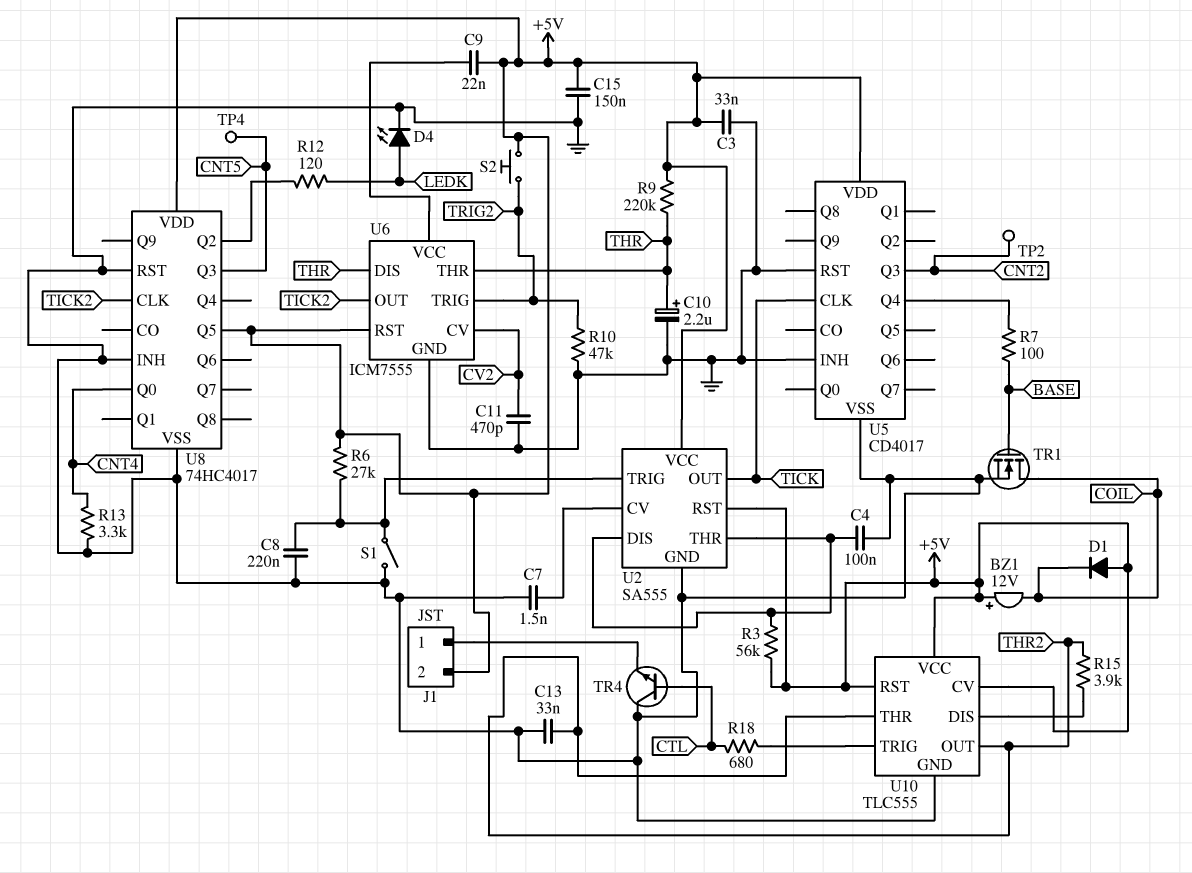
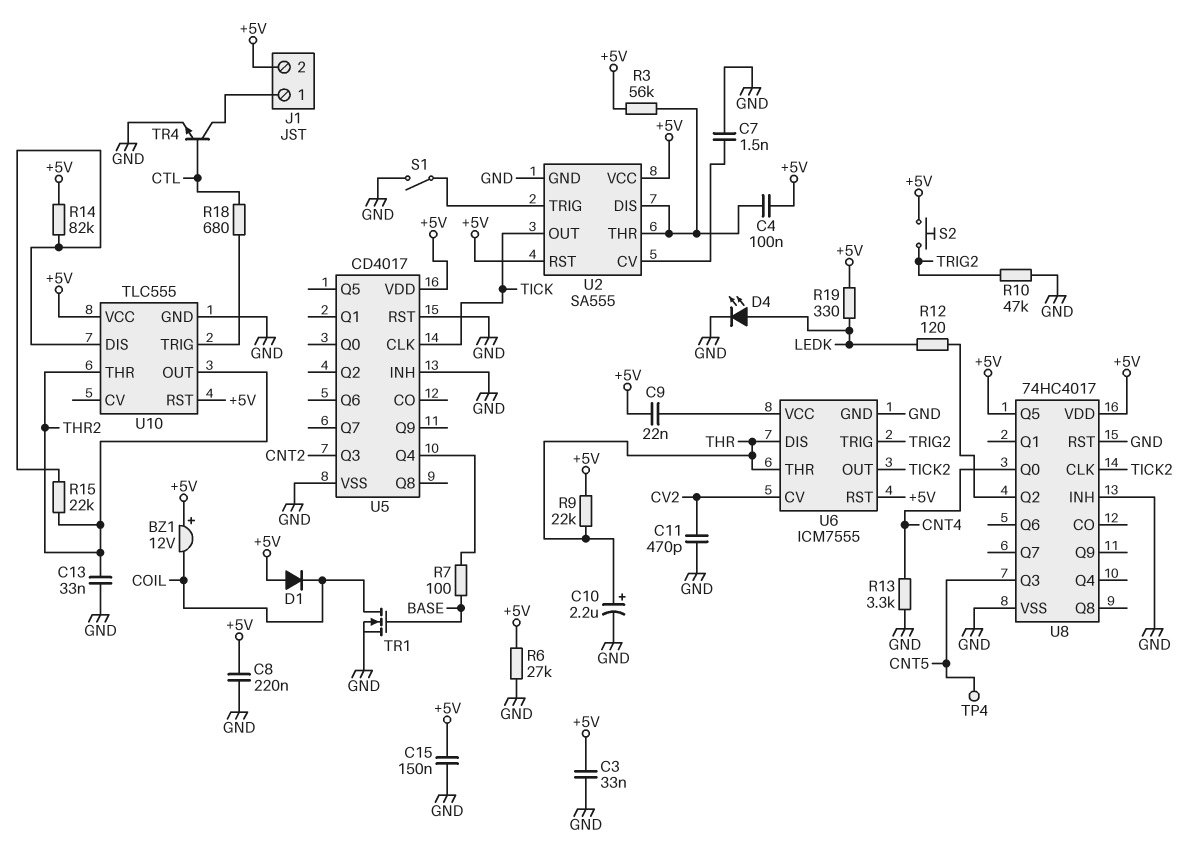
C4: 100nF (GND, U2/DIS) -> 100nF (+5V, U2/DIS)
C8: 220nF (GND, U2/TRIG) -> 220nF (+5V, GND)
R6: 27k (+5V, U2/TRIG) -> 27k (+5V, GND)
R9: 220k (+5V, THR) -> 22k (+5V, THR)
R14: none -> 82k (+5V, U10/DIS)
R15: 3.9k (THR2, U10/DIS) -> 22k (THR2, U10/DIS)
R19: none -> 330 (+5V, LEDK)
TP2: test point (CNT2) -> none
TR4: NPN (B CTL, C GND, E J1/1) -> NPN (B CTL, C J1/1, E GND)
U10 pin CV: +5V -> none

